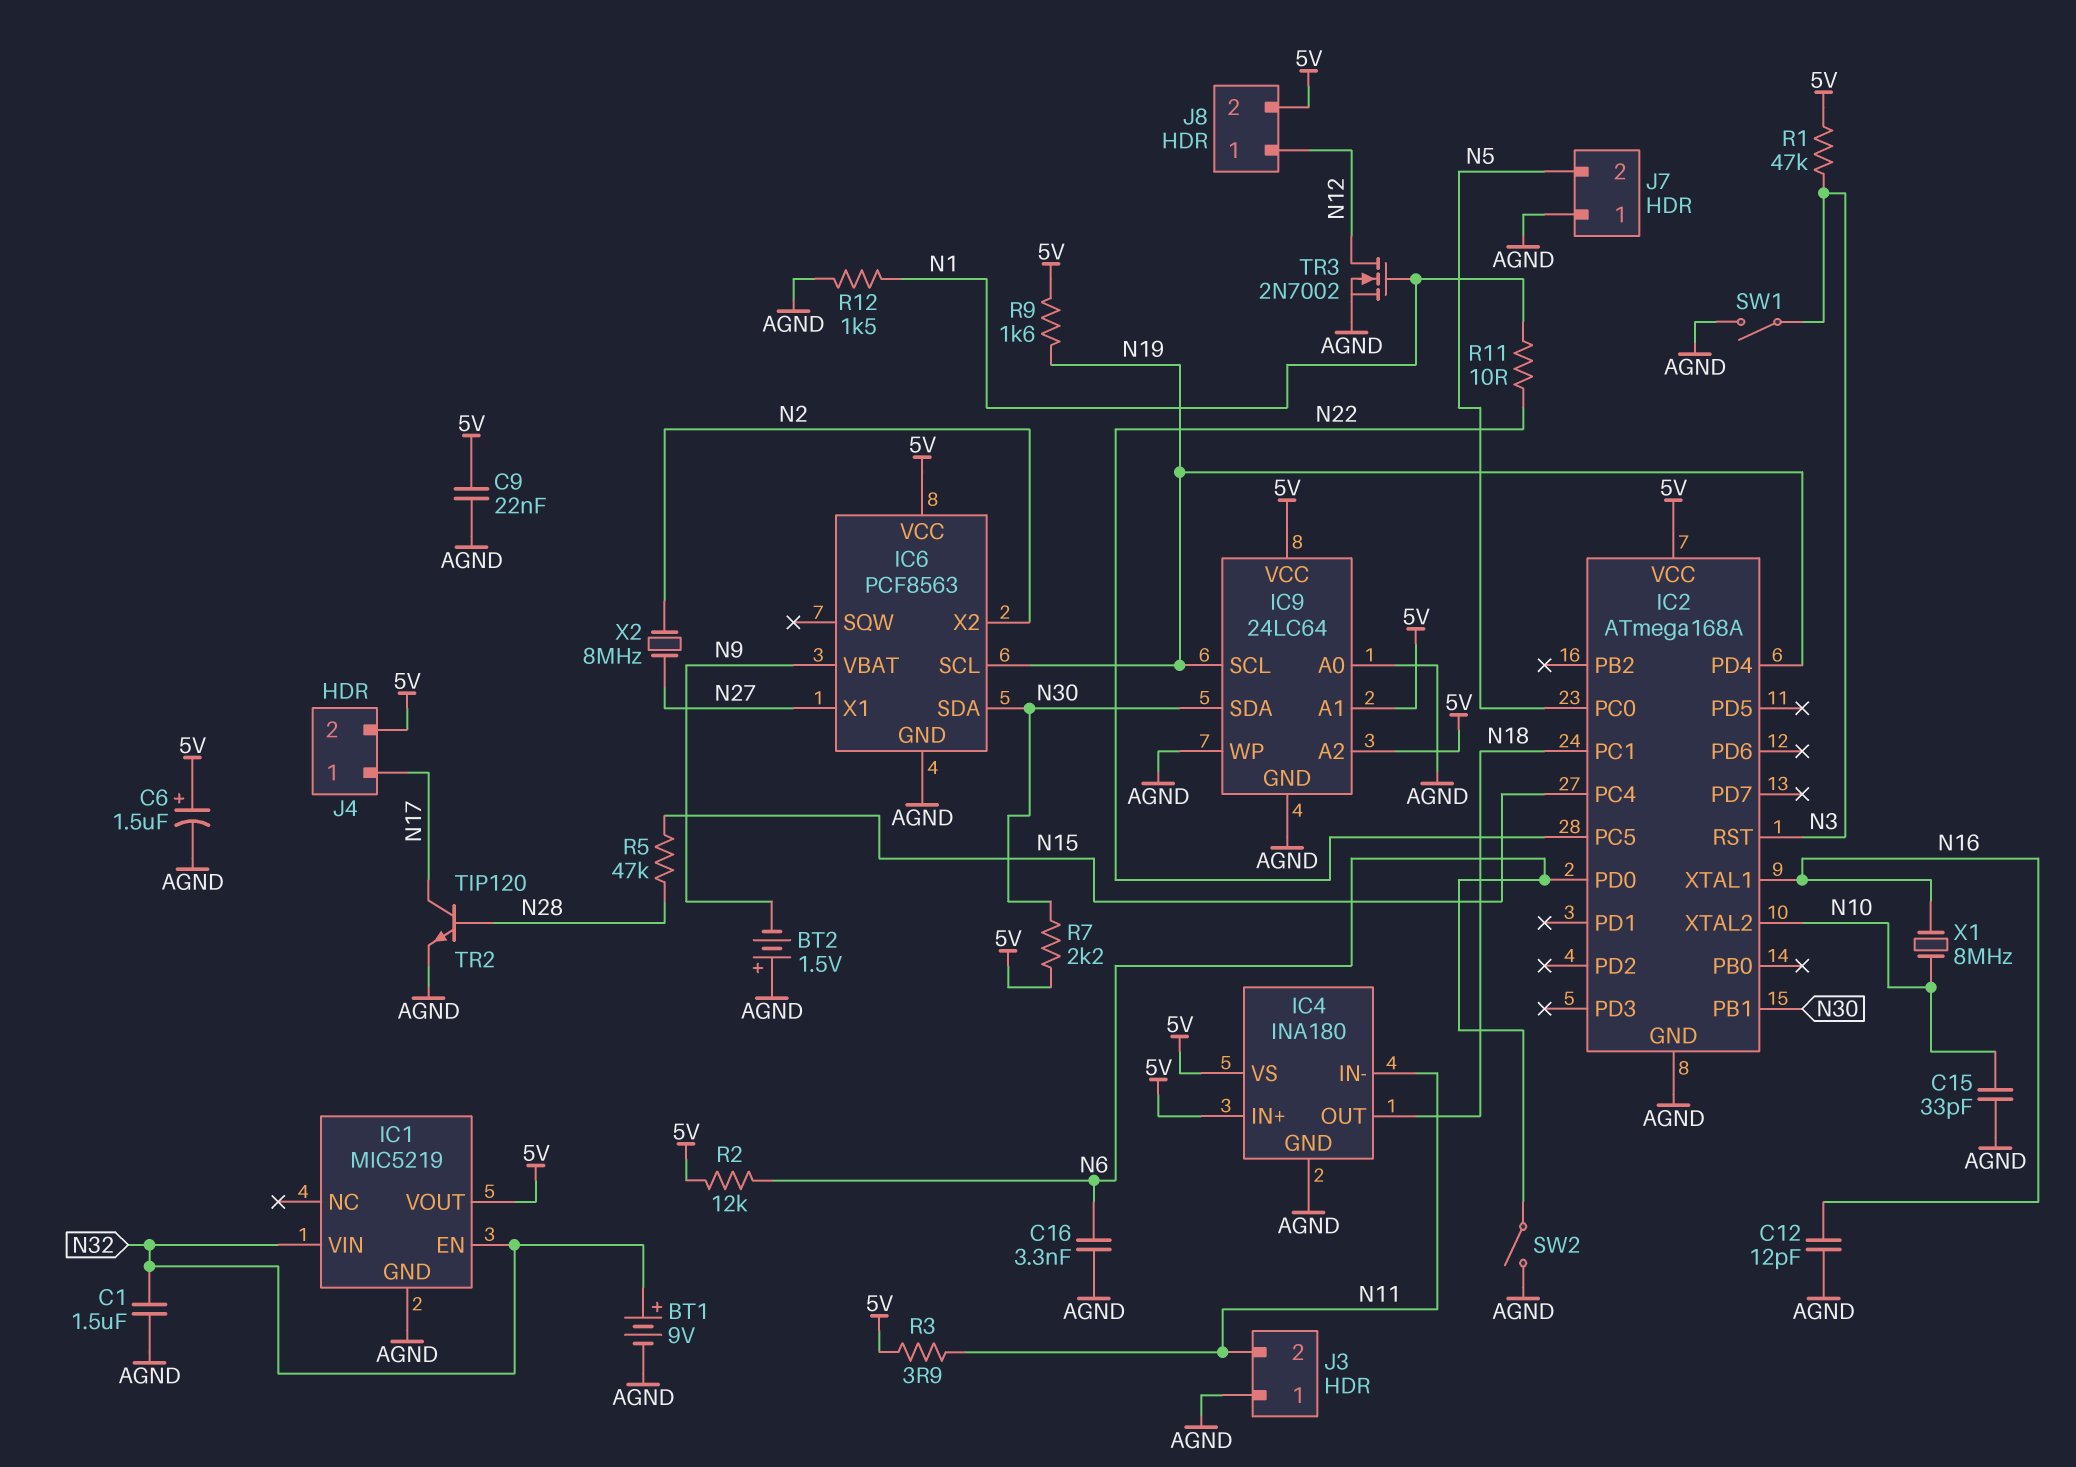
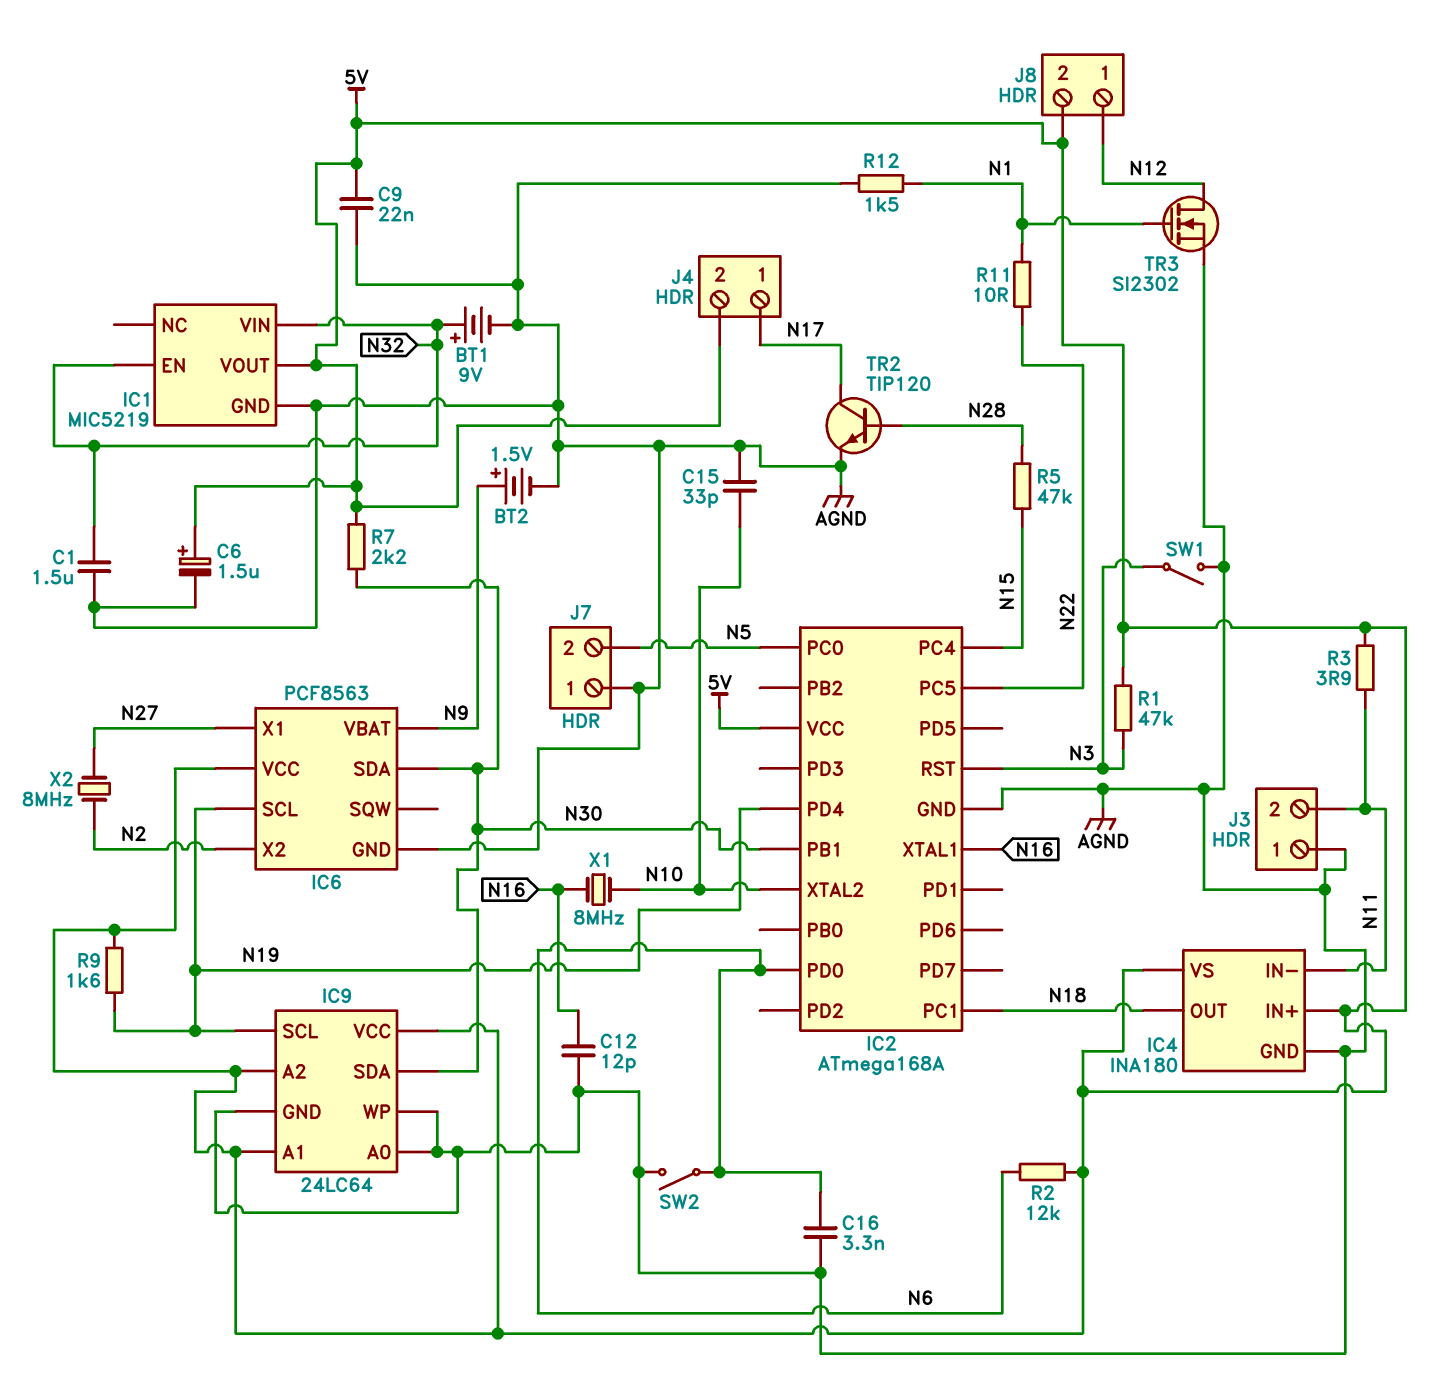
BT2: 1.5V (plus AGND, minus N9) -> 1.5V (plus N9, minus AGND)
TR3: NMOS 2N7002 (G N1, D N12, S AGND) -> NMOS SI2302 (G N1, D N12, S AGND)

